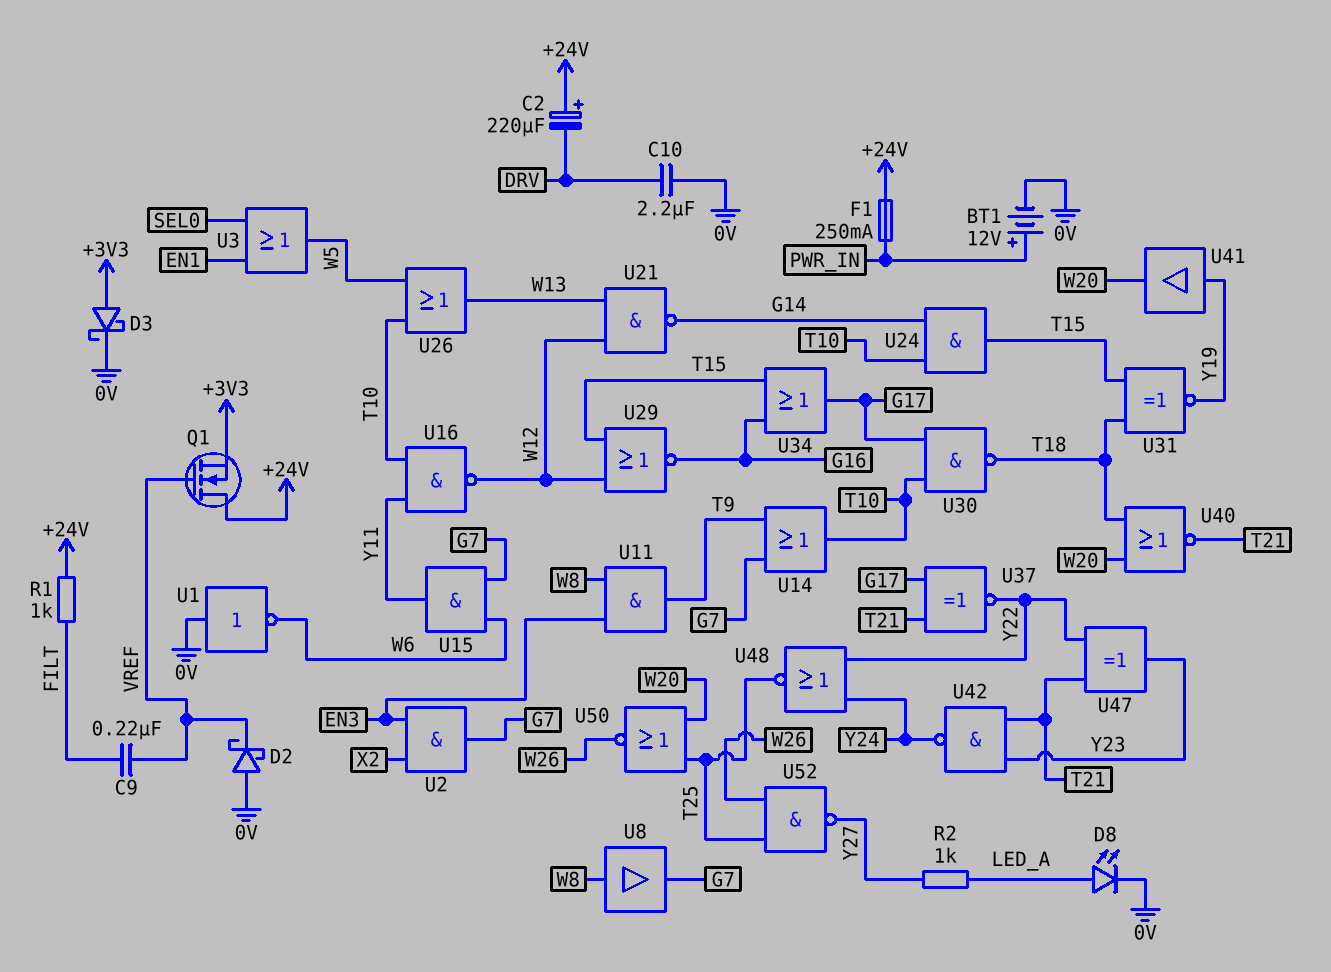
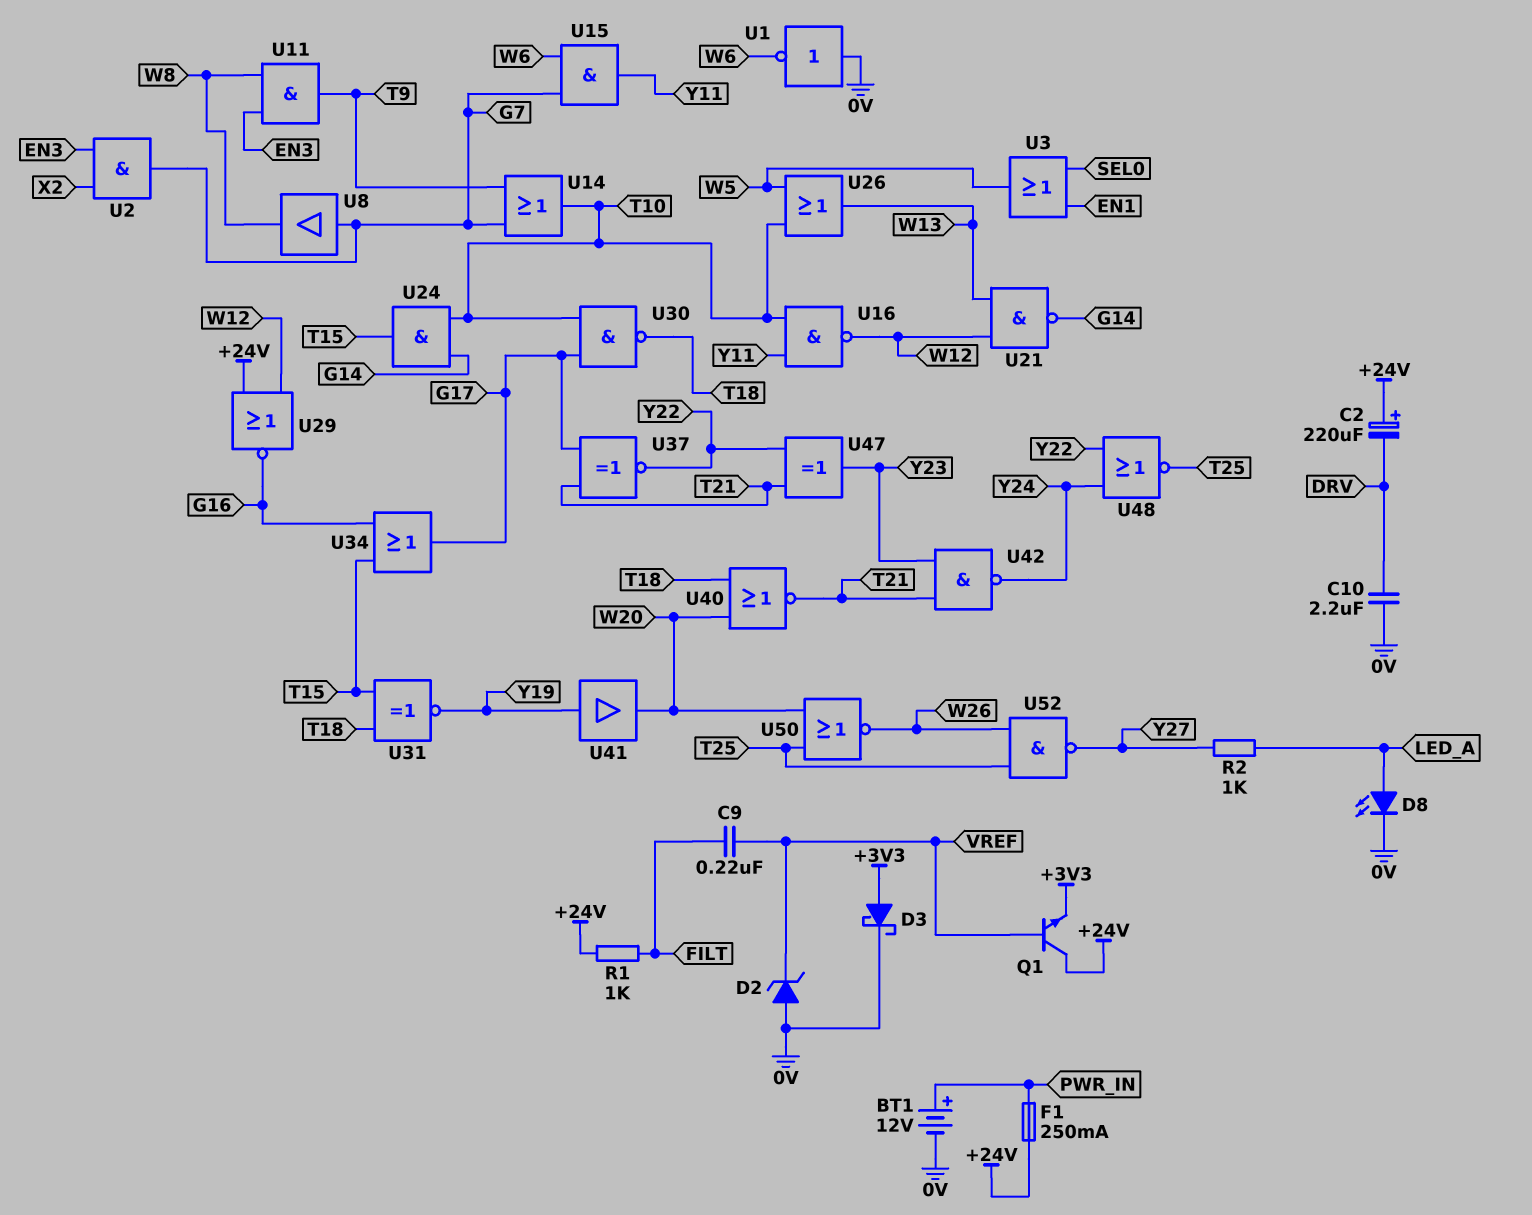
D2: schottky (A 0V, K VREF) -> zener (A 0V, K VREF)
Q1: NMOS (G VREF, D +24V, S +3V3) -> NPN (B VREF, C +24V, E +3V3)
U8: buffer (in W8, out G7) -> buffer (in G7, out W8)
U29: NOR (in T15, in W12, out G16) -> NOR (in +24V, in W12, out G16)

